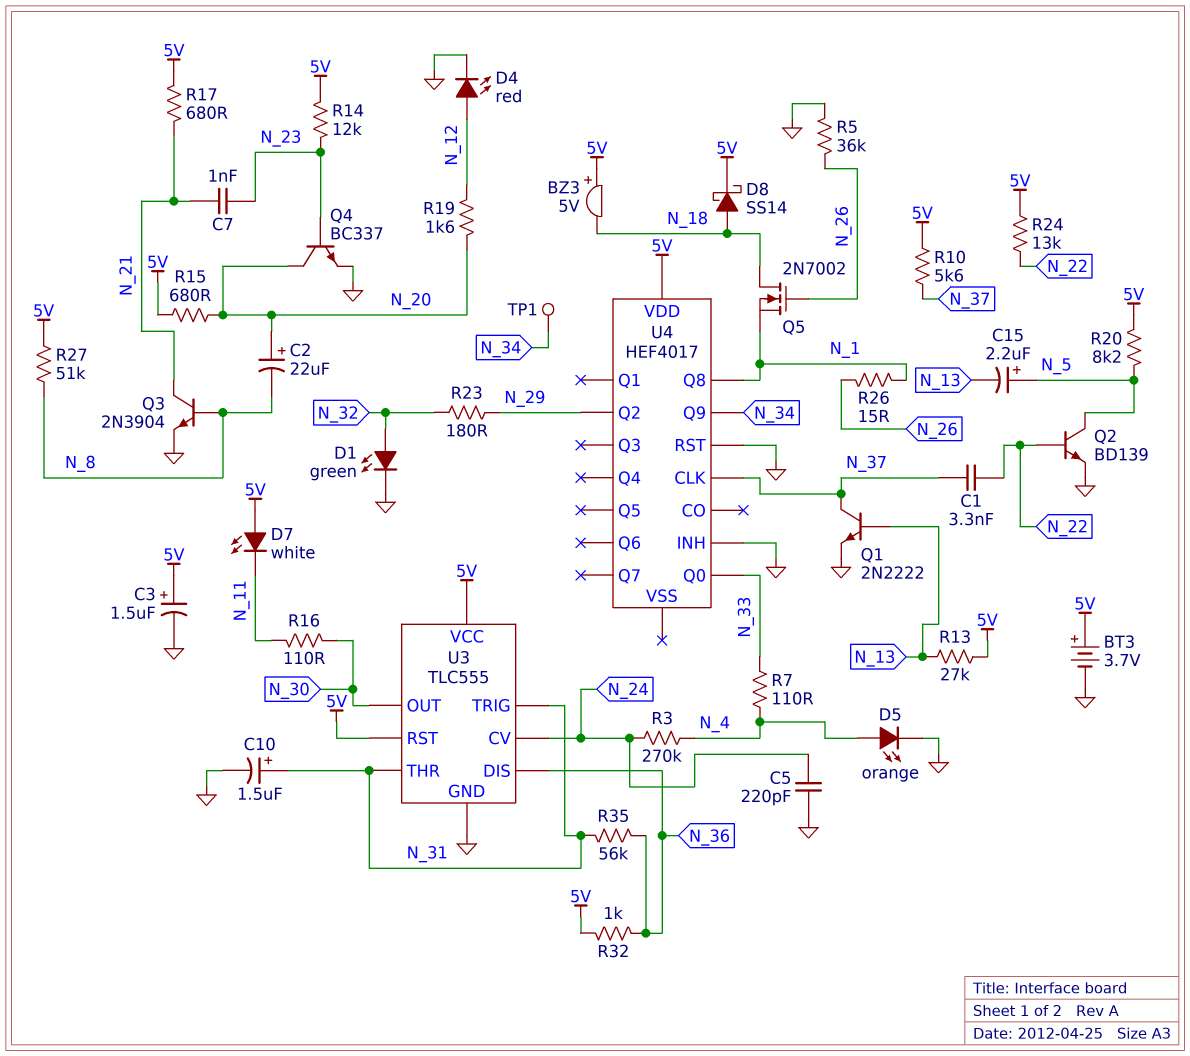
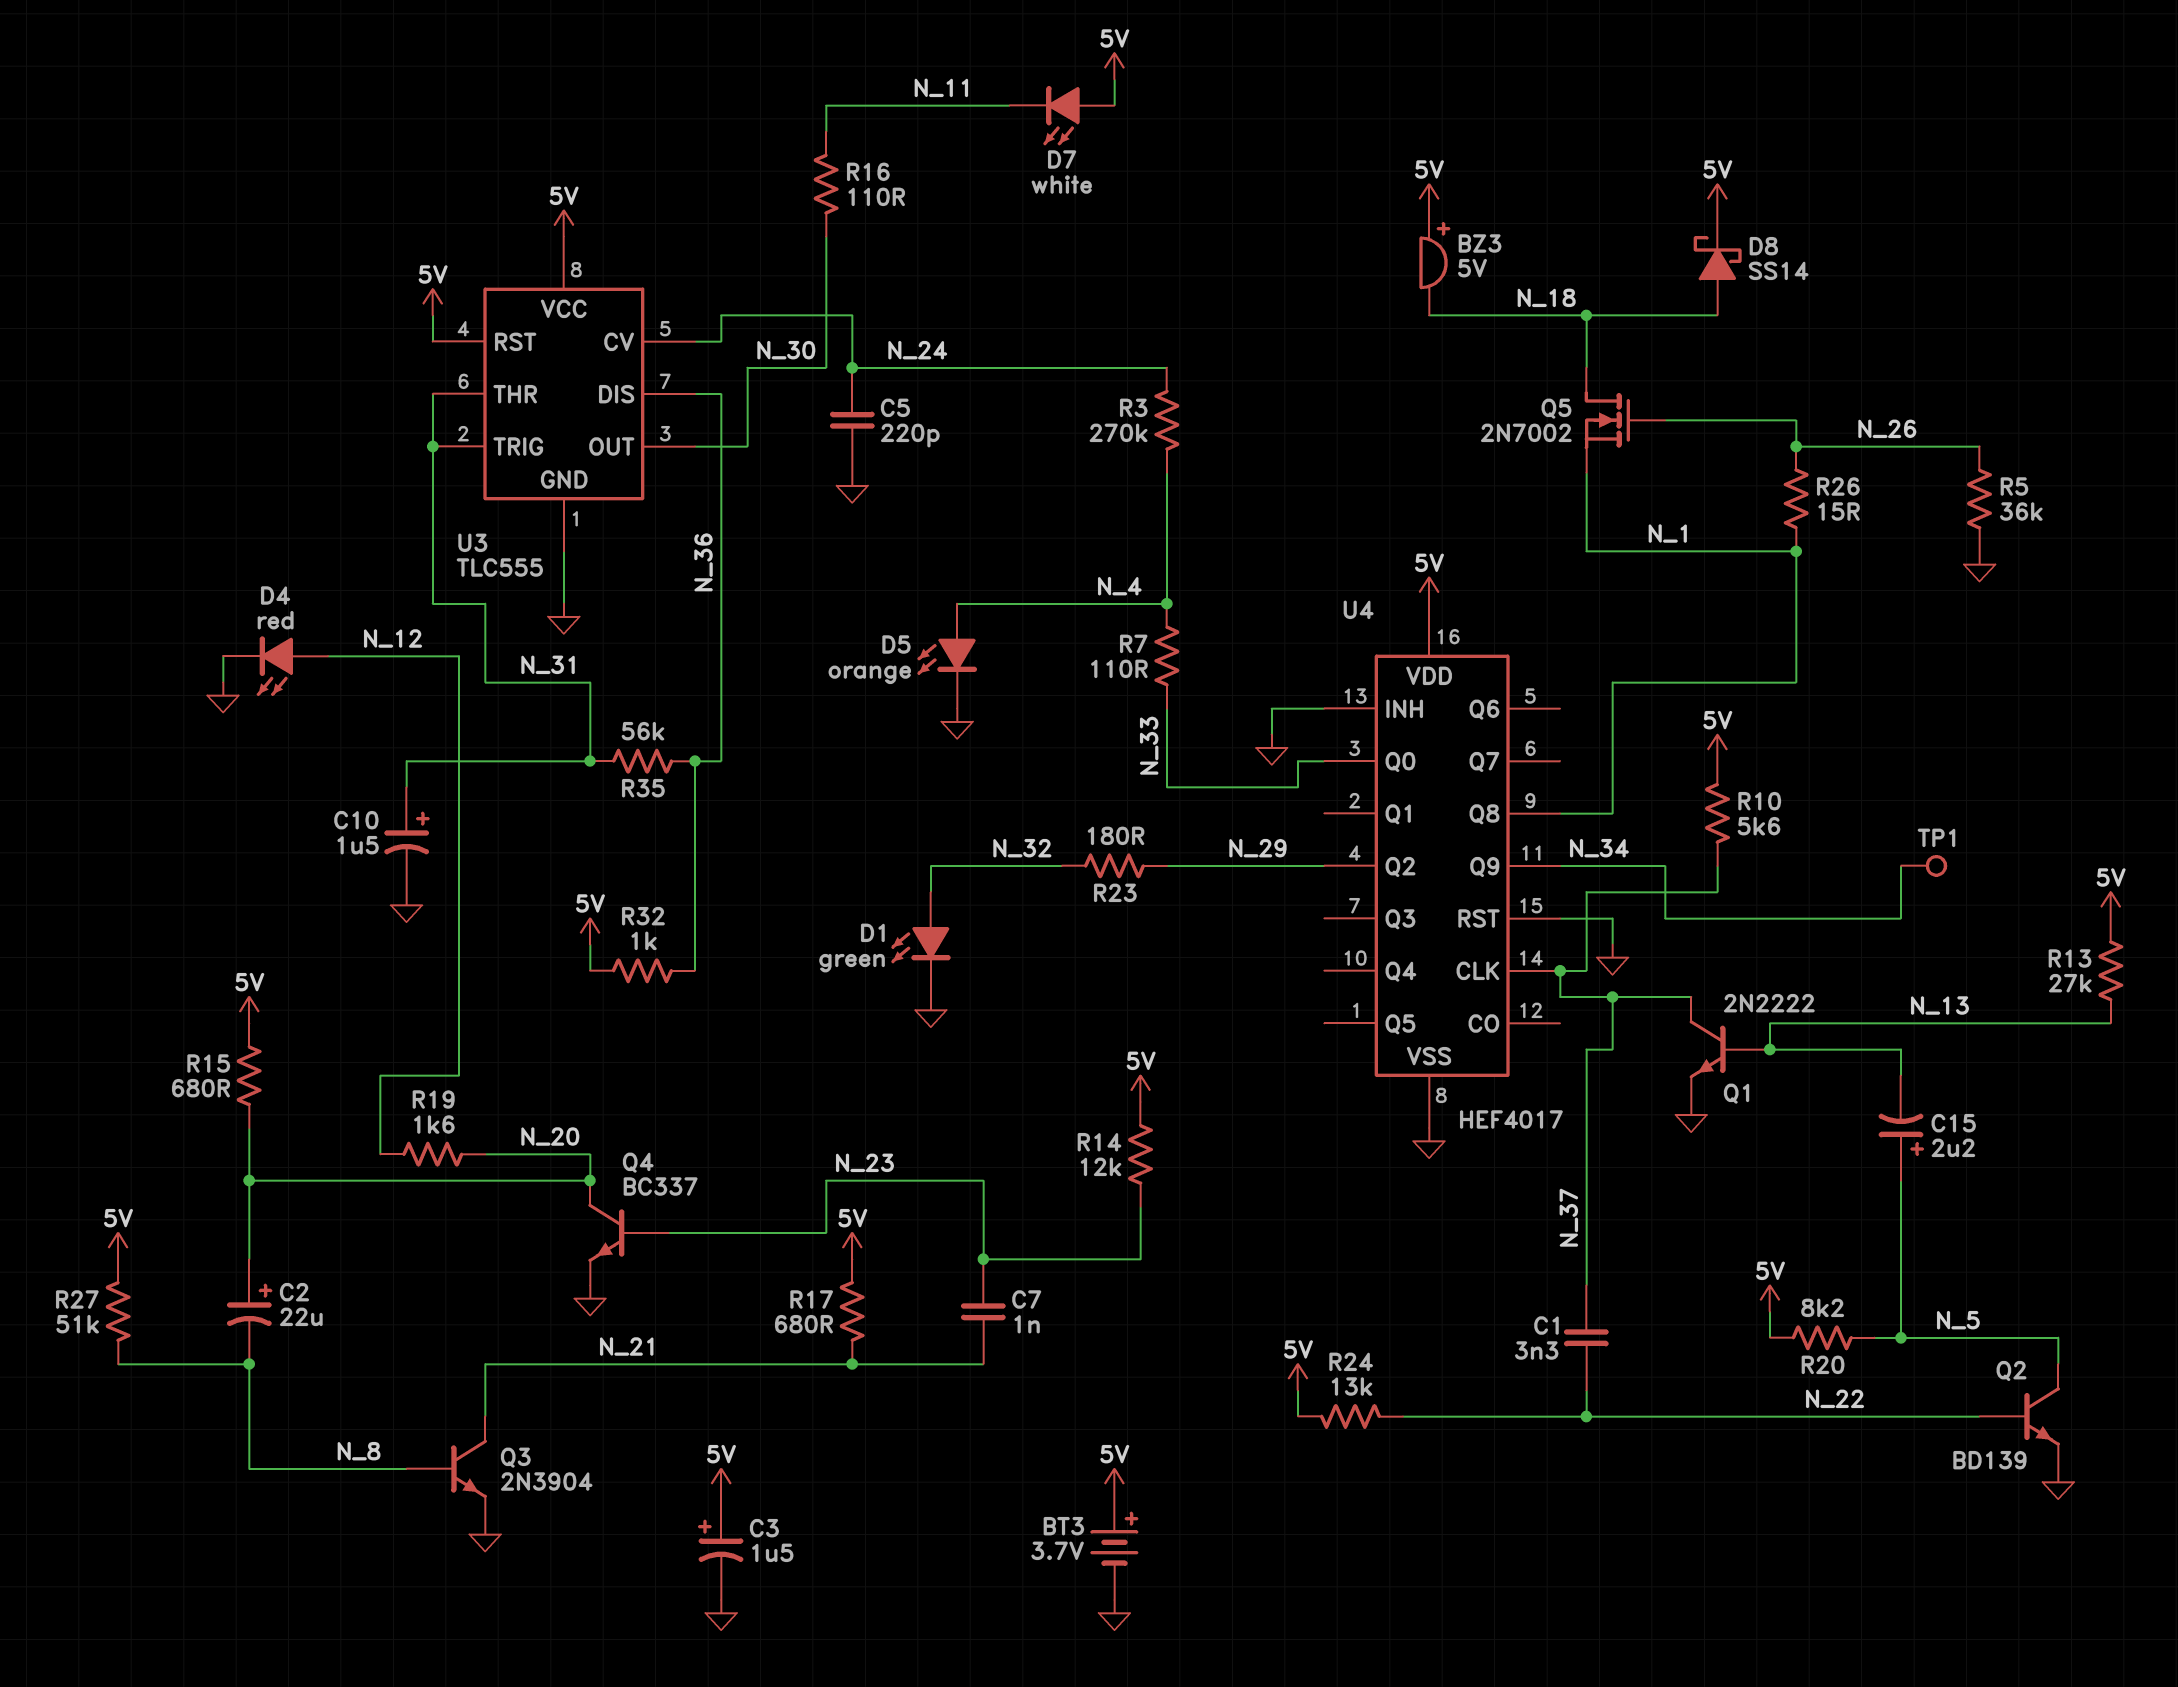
U4 pin VSS: none -> GND

